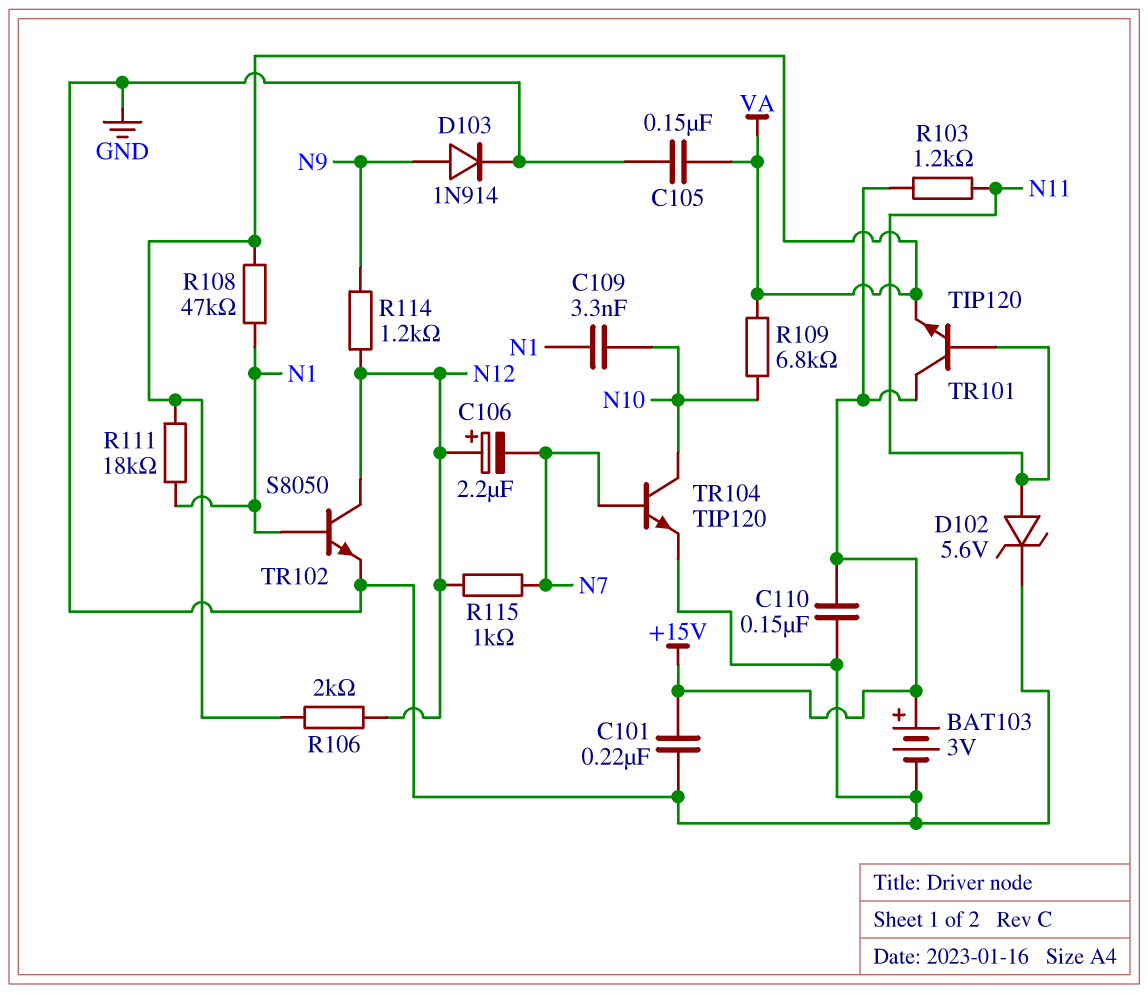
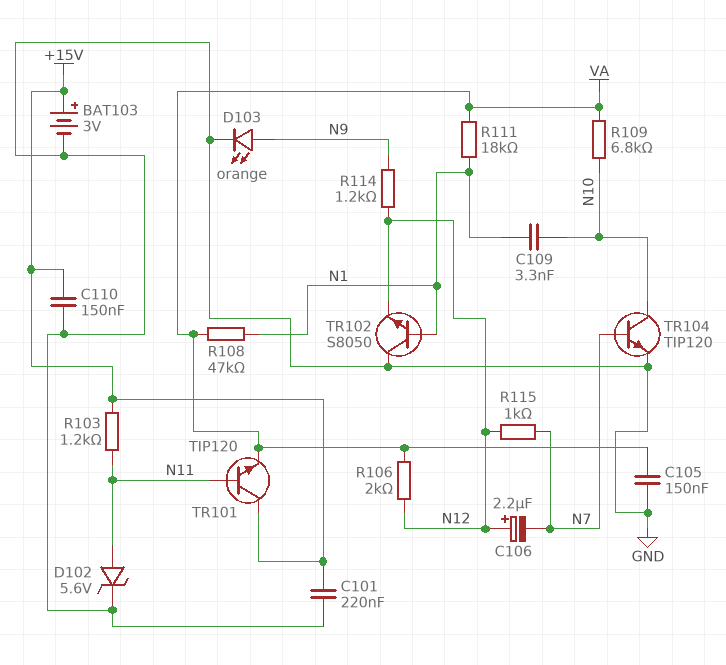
D103: diode 1N914 (A N9, K GND) -> LED orange (A N9, K GND)
TR102: NPN S8050 (B N1, C N12, E GND) -> NPN S8050 (B N1, C GND, E N12)

